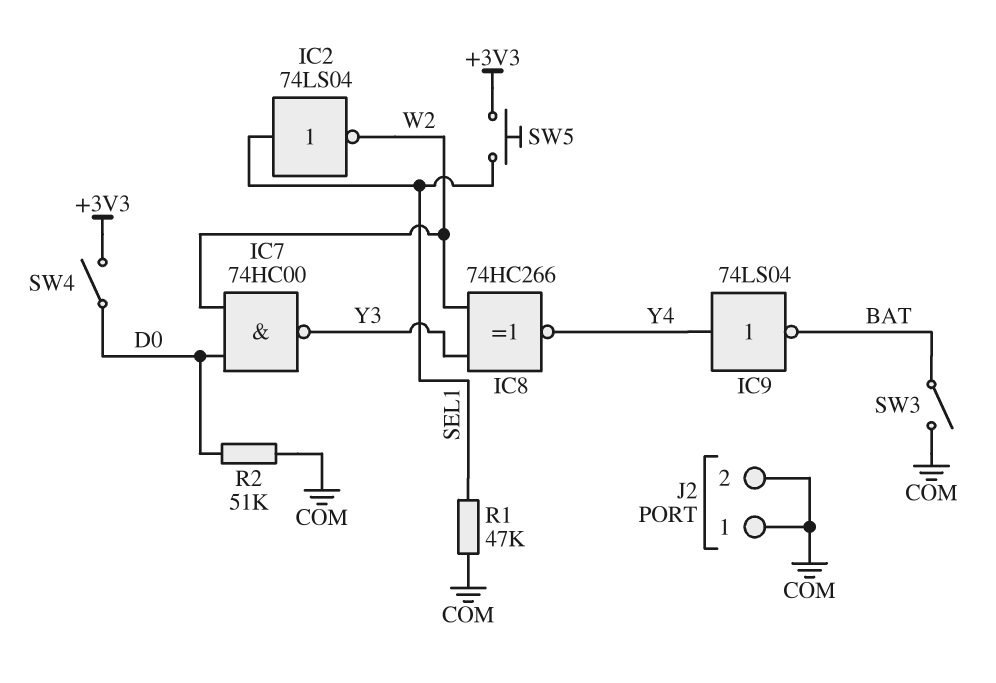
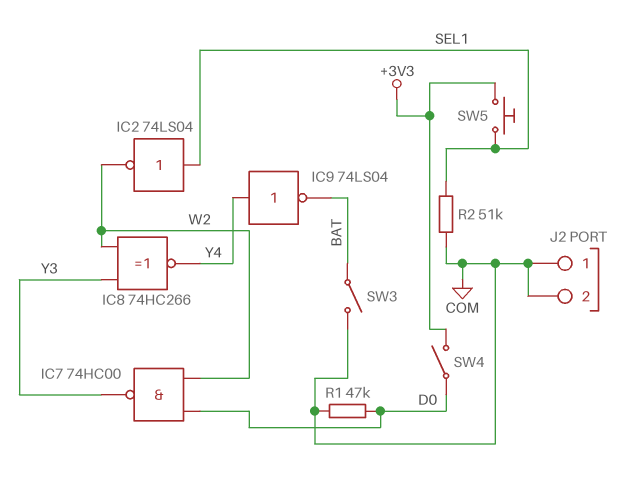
R1: 47k (COM, SEL1) -> 47k (COM, D0)
R2: 51k (COM, D0) -> 51k (COM, SEL1)

